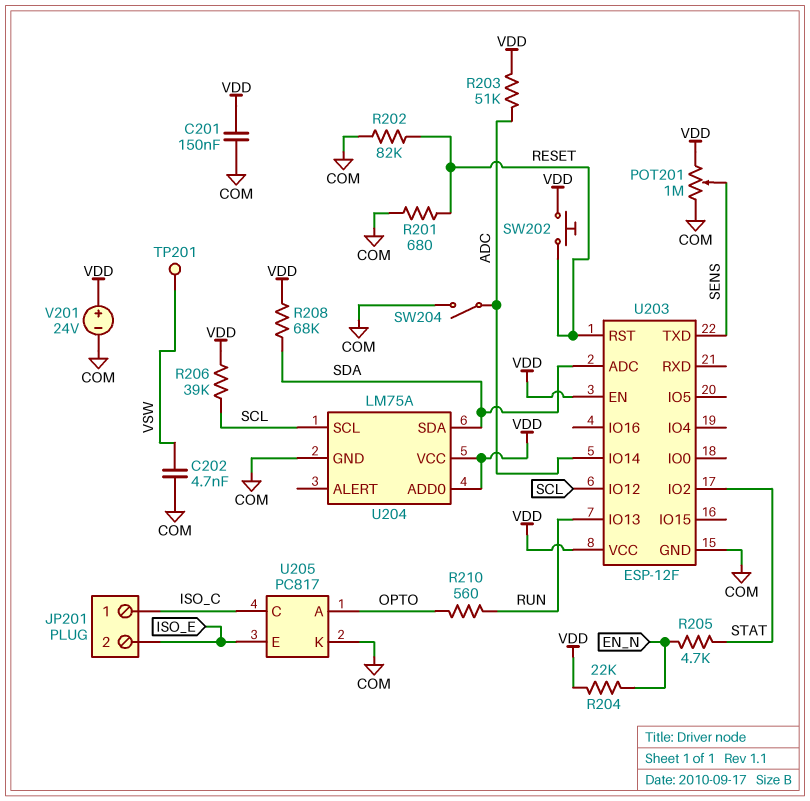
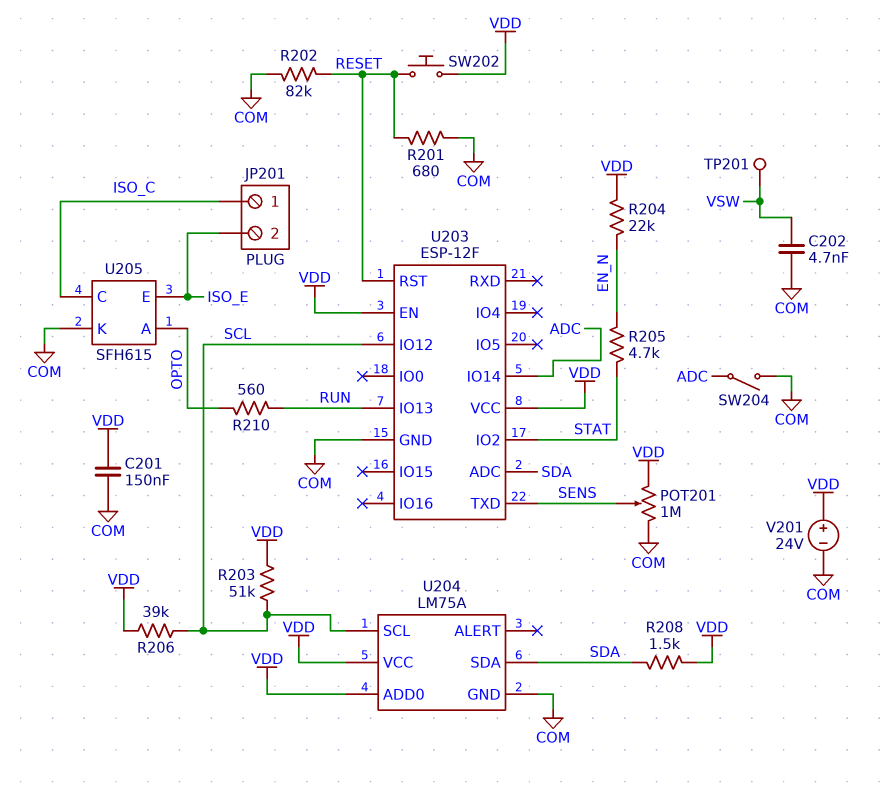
R203: 51k (ADC, VDD) -> 51k (SCL, VDD)
R208: 68k (SDA, VDD) -> 1.5k (SDA, VDD)
U205: PC817 -> SFH615

